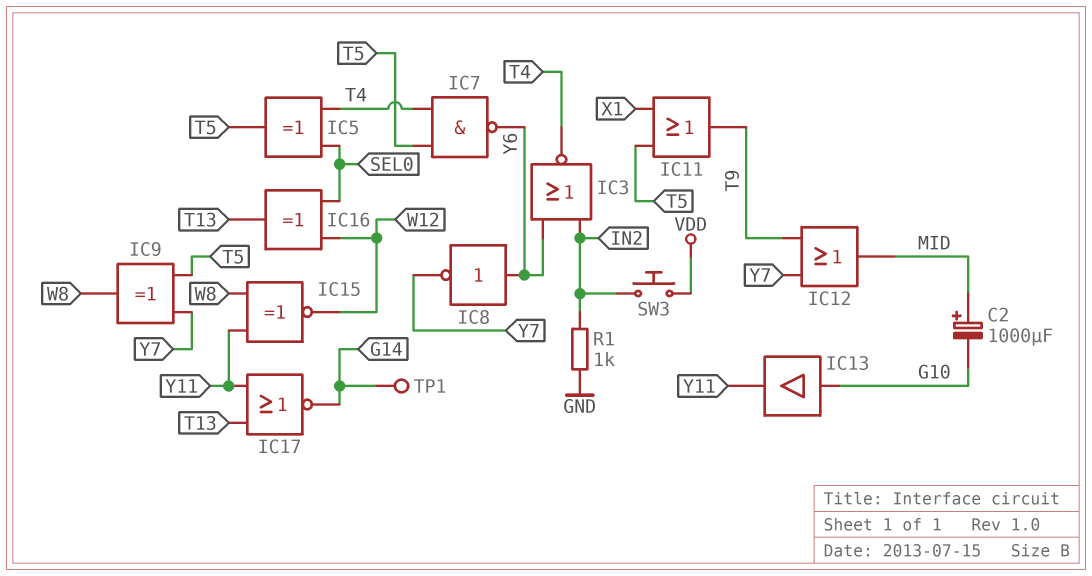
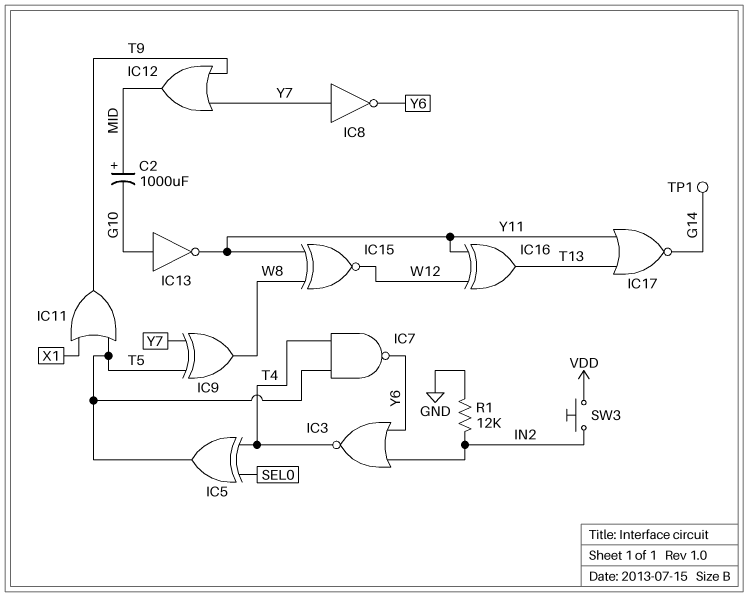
IC8: NOT (in Y6, out Y7) -> NOT (in Y7, out Y6)
IC13: buffer (in G10, out Y11) -> NOT (in G10, out Y11)
IC16: XOR (in SEL0, in W12, out T13) -> XOR (in W12, in Y11, out T13)
R1: 1k (GND, IN2) -> 12k (GND, IN2)

